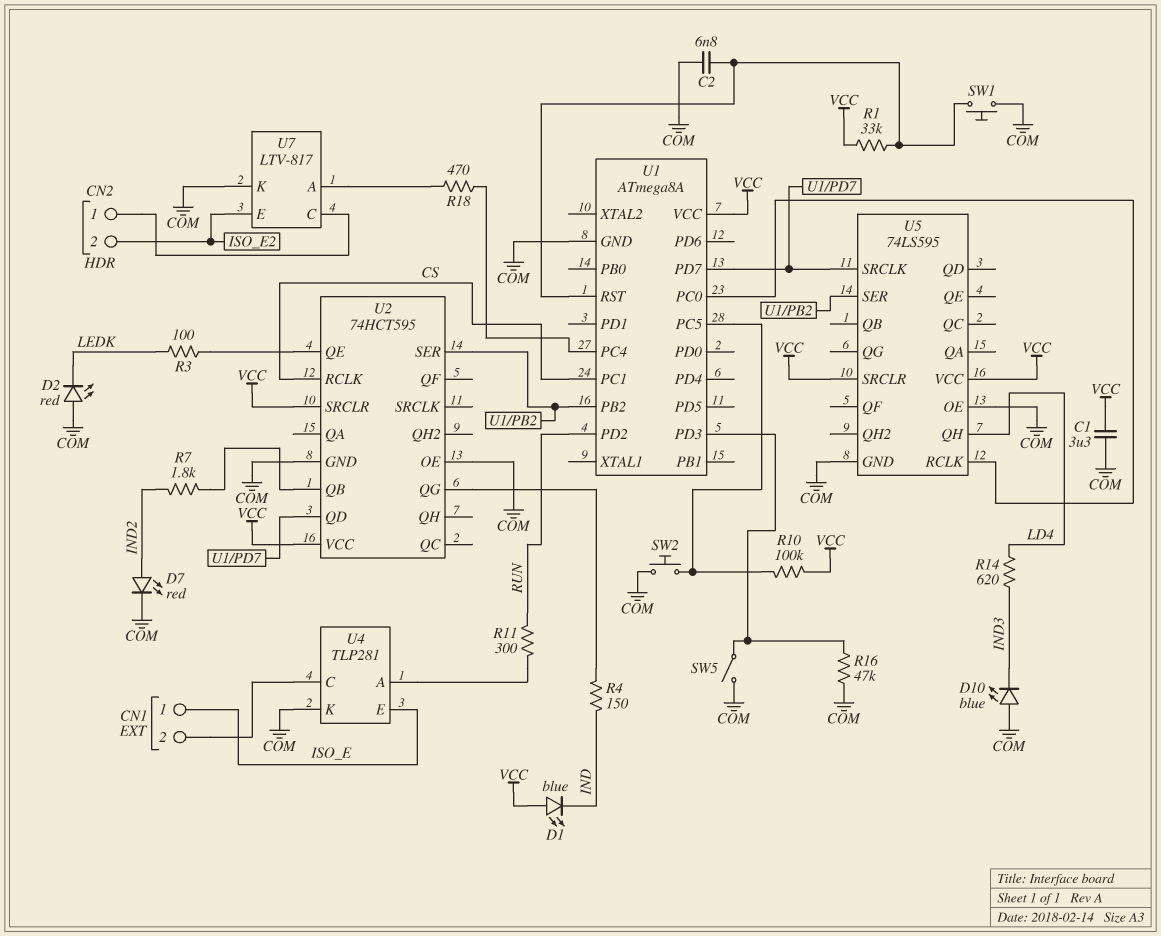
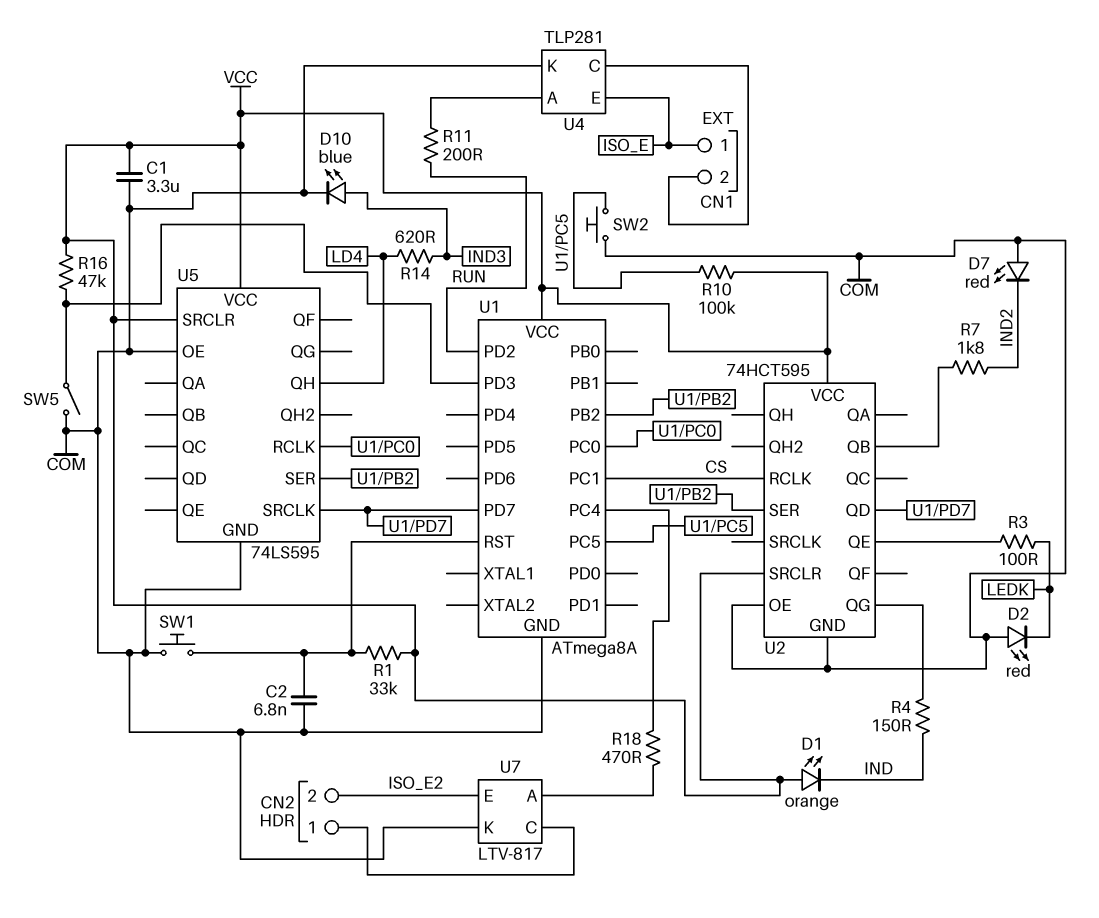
D1: LED blue (A VCC, K IND) -> LED orange (A VCC, K IND)
D7: LED red (A IND2, K COM) -> LED red (A COM, K IND2)
D10: LED blue (A COM, K IND3) -> LED blue (A IND3, K COM)
R11: 300 (RUN, U4/A) -> 200 (RUN, U4/A)
R16: 47k (COM, U1/PD3) -> 47k (U1/PD3, VCC)

